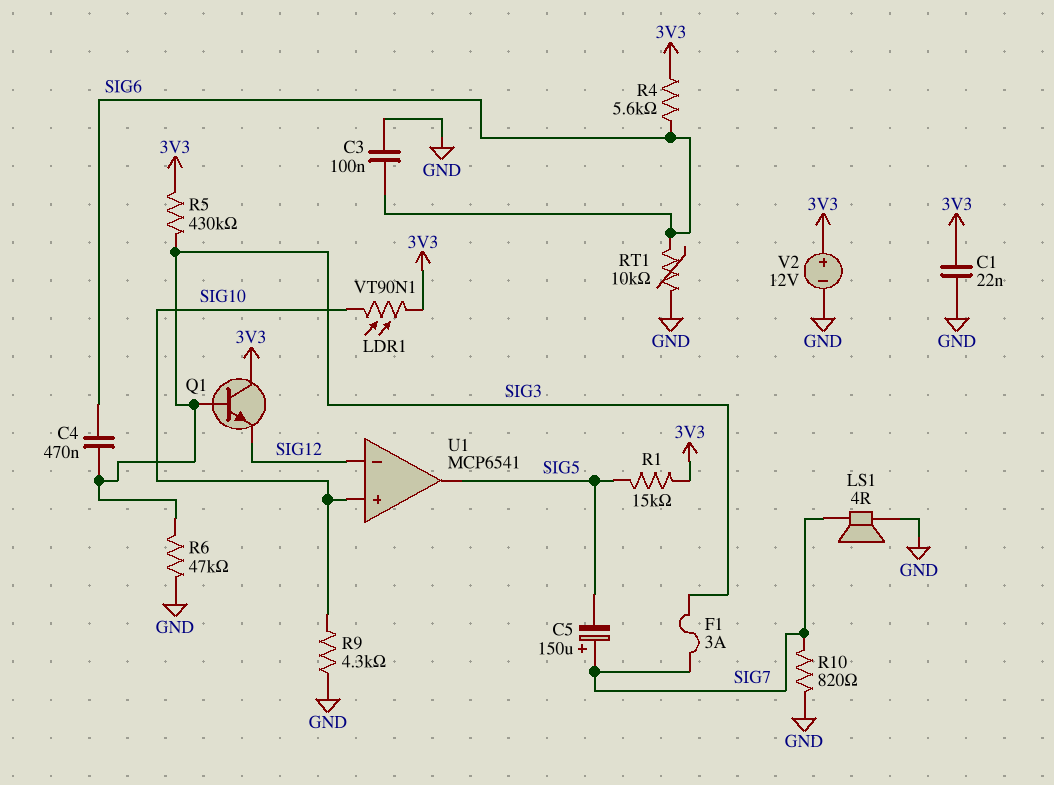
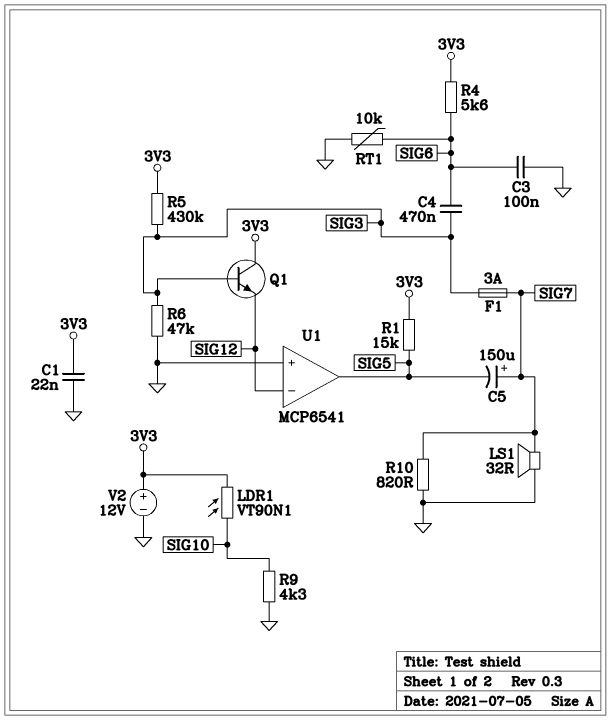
LS1: speaker 4R (GND, SIG7) -> speaker 32R (GND, SIG7)
U1 pin in+: SIG10 -> GND

